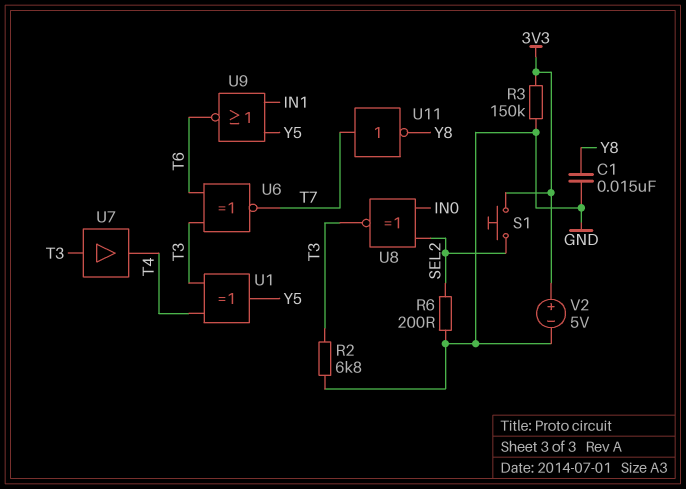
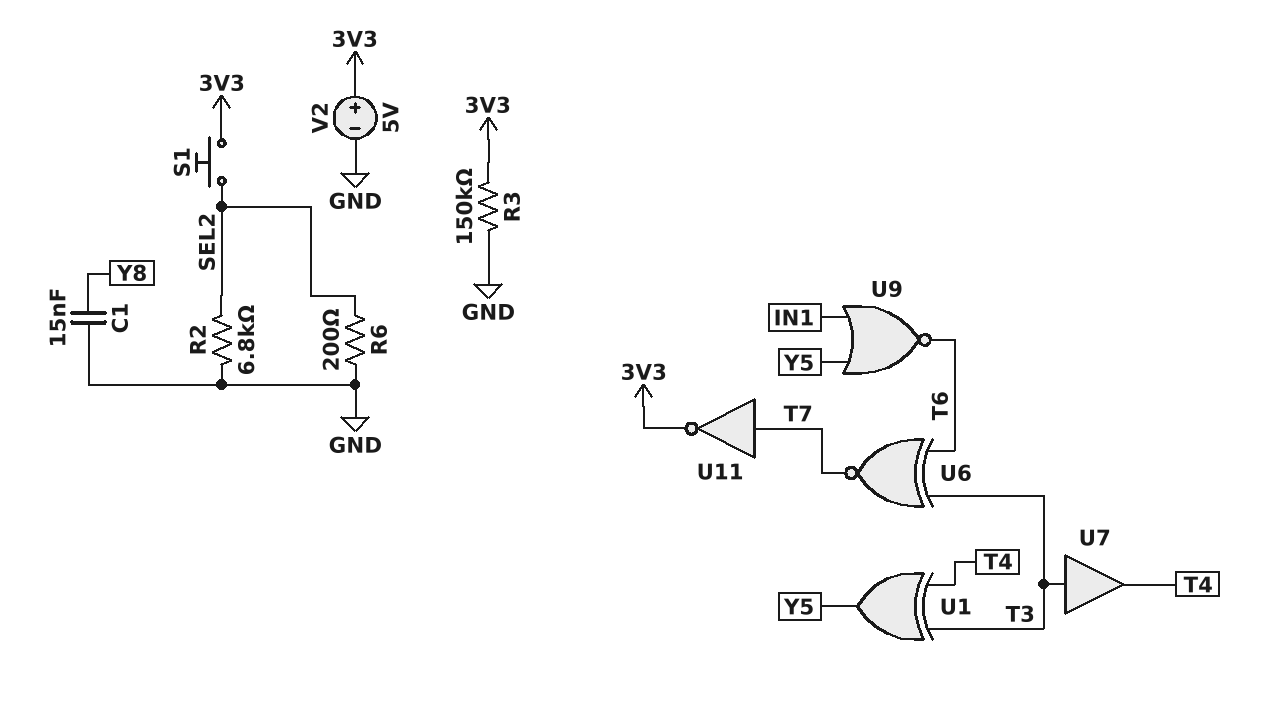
R2: 6.8k (GND, T3) -> 6.8k (GND, SEL2)
U8: XNOR (in IN0, in SEL2, out T3) -> none
U11: NOT (in T7, out Y8) -> NOT (in T7, out 3V3)

